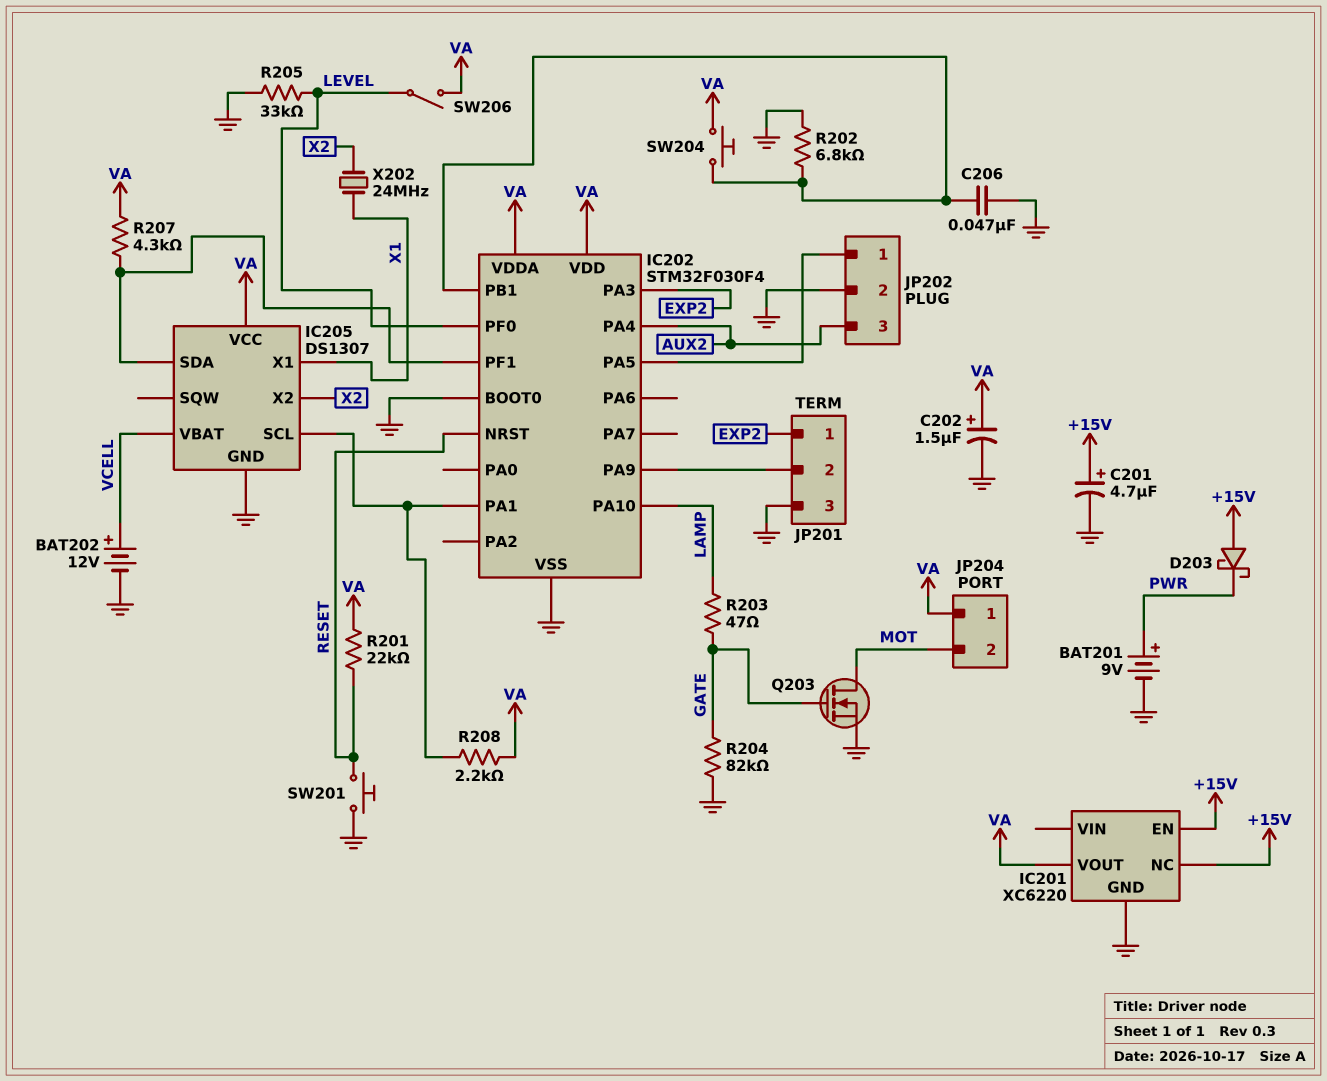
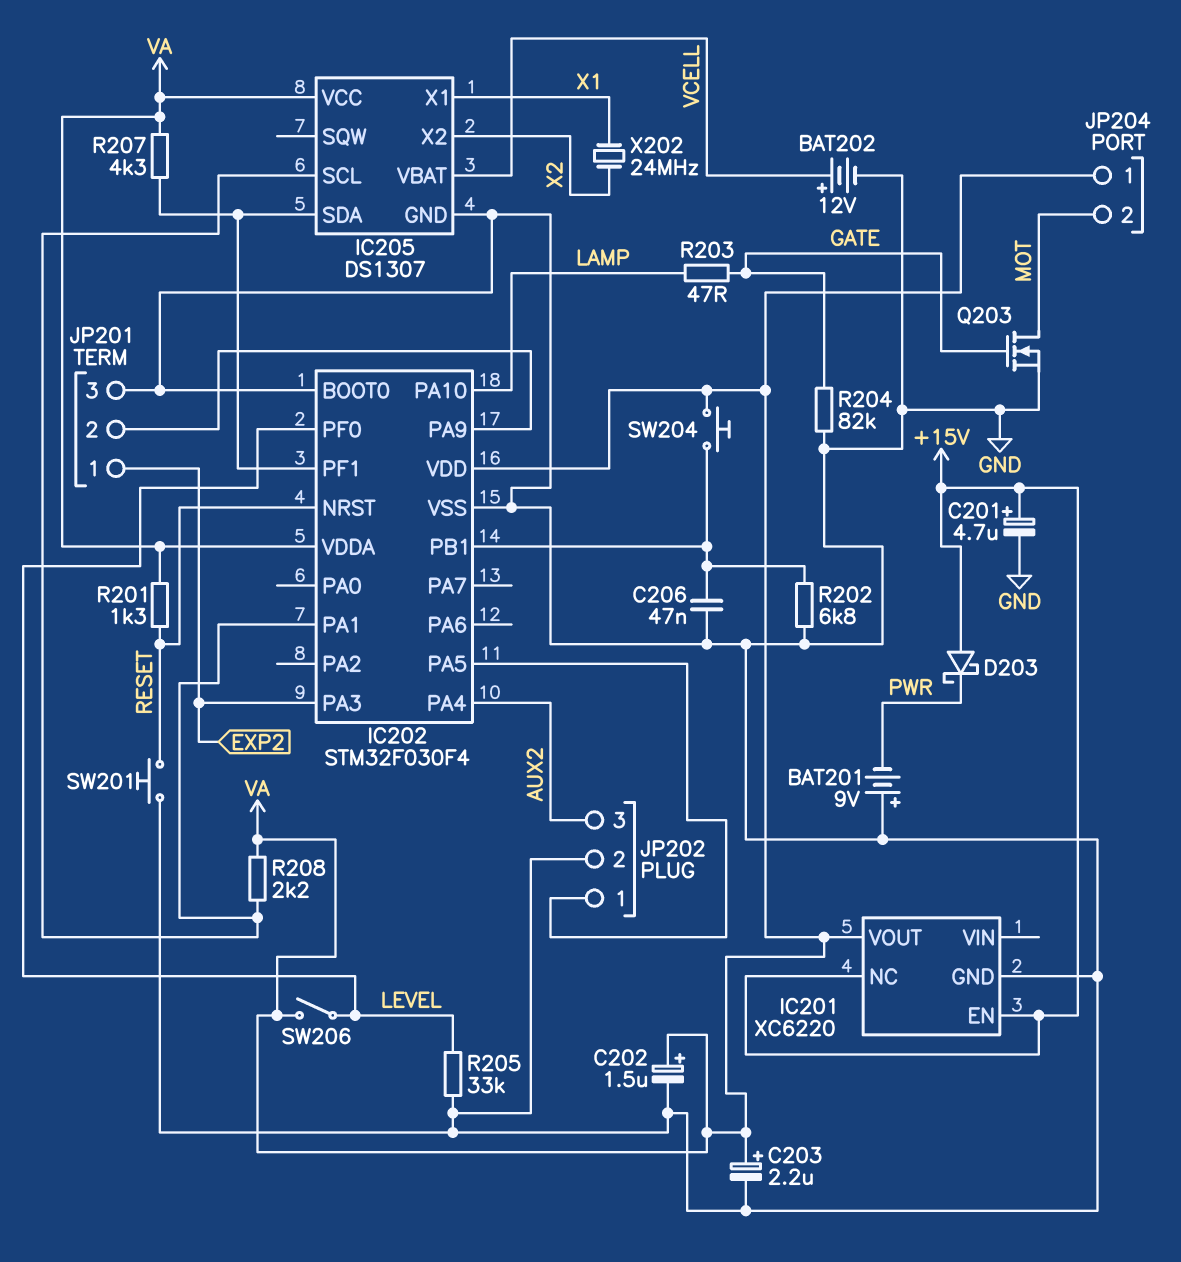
BAT201: 9V (plus PWR, minus GND) -> 9V (plus GND, minus PWR)
C203: none -> 2.2uF (plus VA, minus GND)
R201: 22k (RESET, VA) -> 1.3k (RESET, VA)

